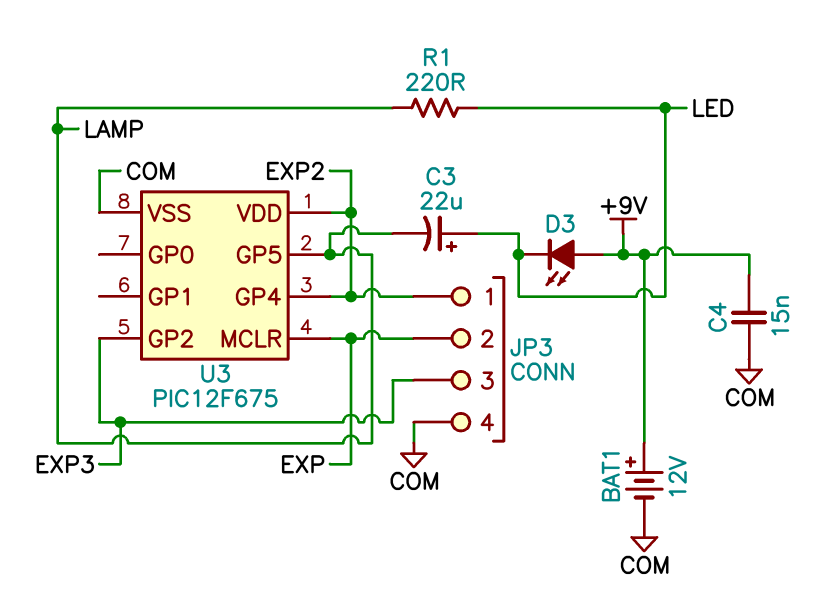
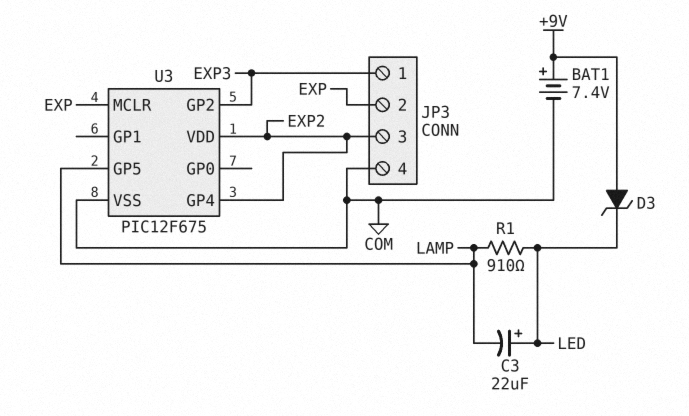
BAT1: 12V (plus +9V, minus COM) -> 7.4V (plus +9V, minus COM)
C4: 15nF (+9V, COM) -> none
D3: LED (A +9V, K LED) -> zener (A +9V, K LED)
JP3 pin 1: EXP2 -> EXP3
JP3 pin 3: EXP3 -> EXP2
R1: 220 (LAMP, LED) -> 910 (LAMP, LED)

